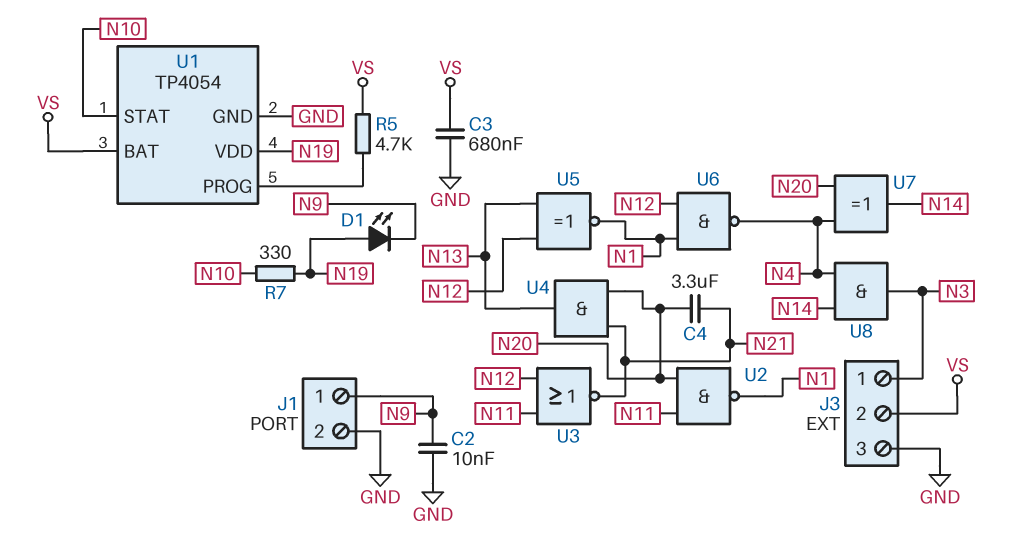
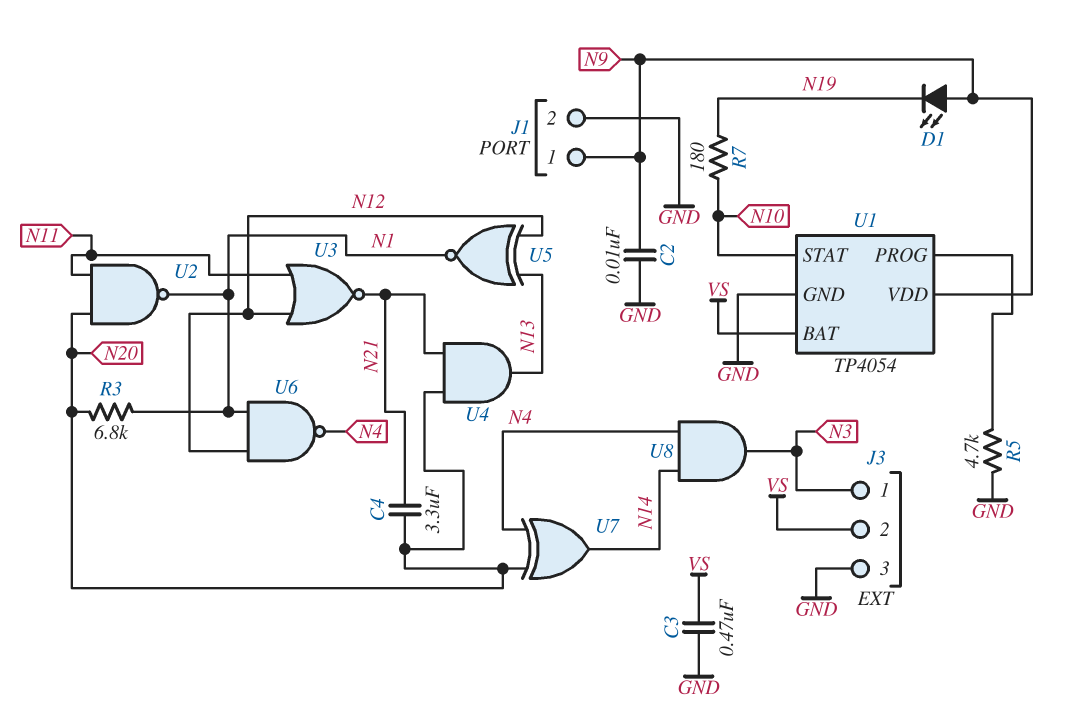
C3: 680nF (GND, VS) -> 470nF (GND, VS)
D1: LED (A N19, K N9) -> LED (A N9, K N19)
R3: none -> 6.8k (N1, N20)
R5: 4.7k (U1/PROG, VS) -> 4.7k (GND, U1/PROG)
R7: 330 (N10, N19) -> 180 (N10, N19)
U1 pin VDD: N19 -> N9

